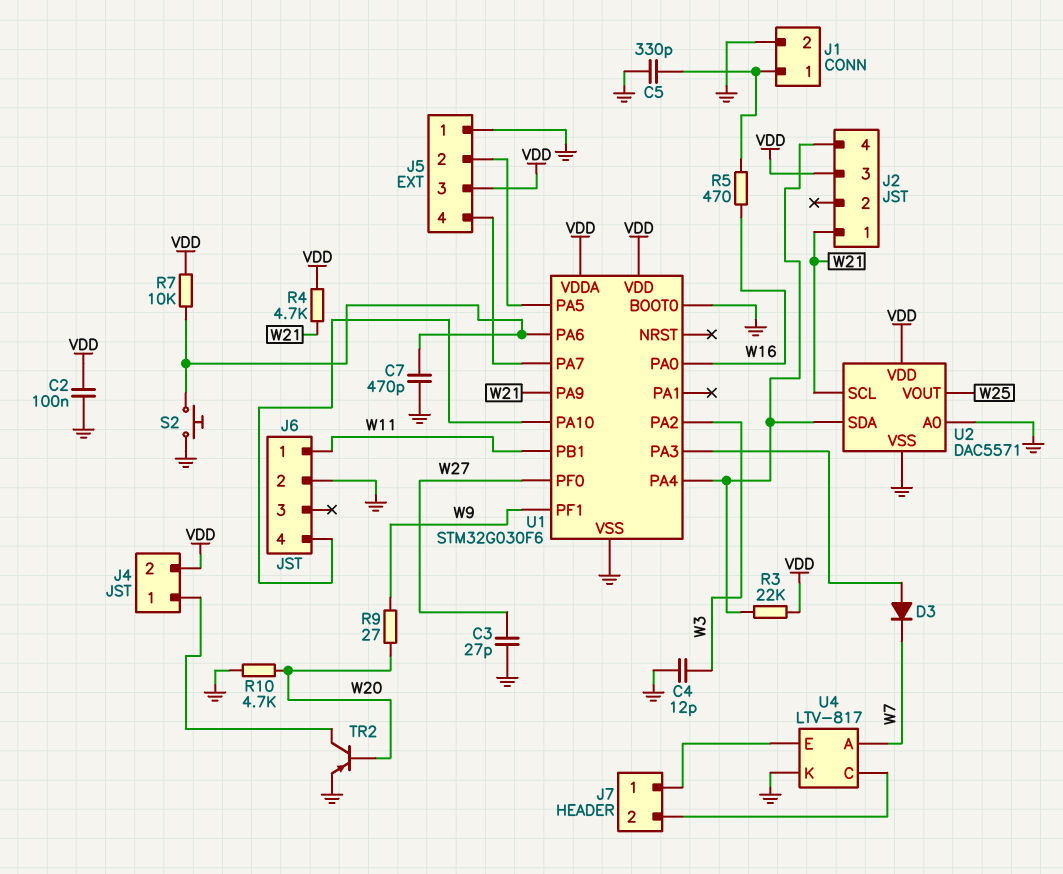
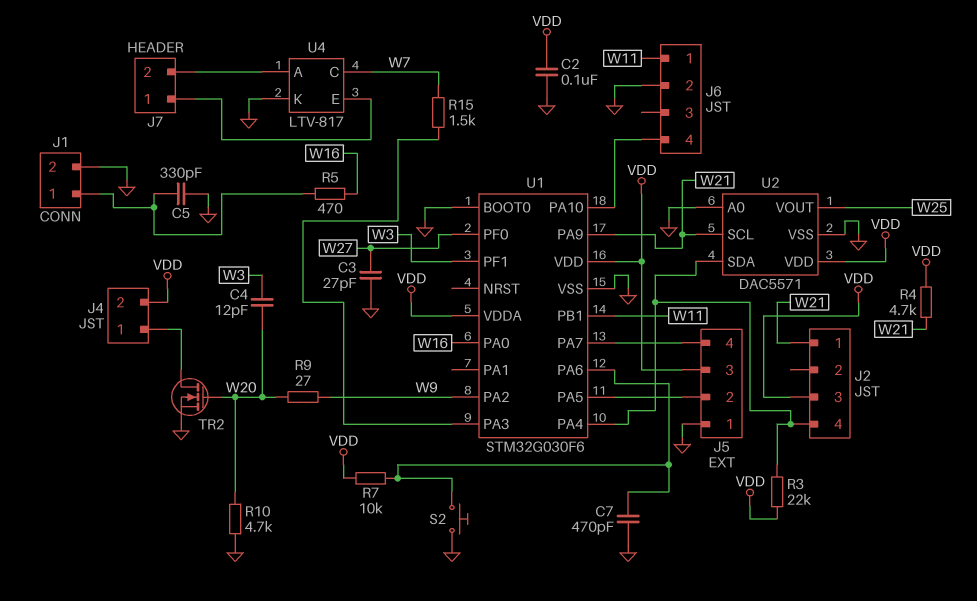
C4: 12pF (GND, W3) -> 12pF (W3, W20)
D3: diode (A U1/PA3, K W7) -> none
R15: none -> 1.5k (U1/PA3, W7)
TR2: PNP (B W20, C J4/1, E GND) -> NMOS (G W20, D J4/1, S GND)
U1 pin PA2: W3 -> W9
U1 pin PF1: W9 -> W3
U4 pin A: W7 -> J7/2
U4 pin C: J7/2 -> W7

